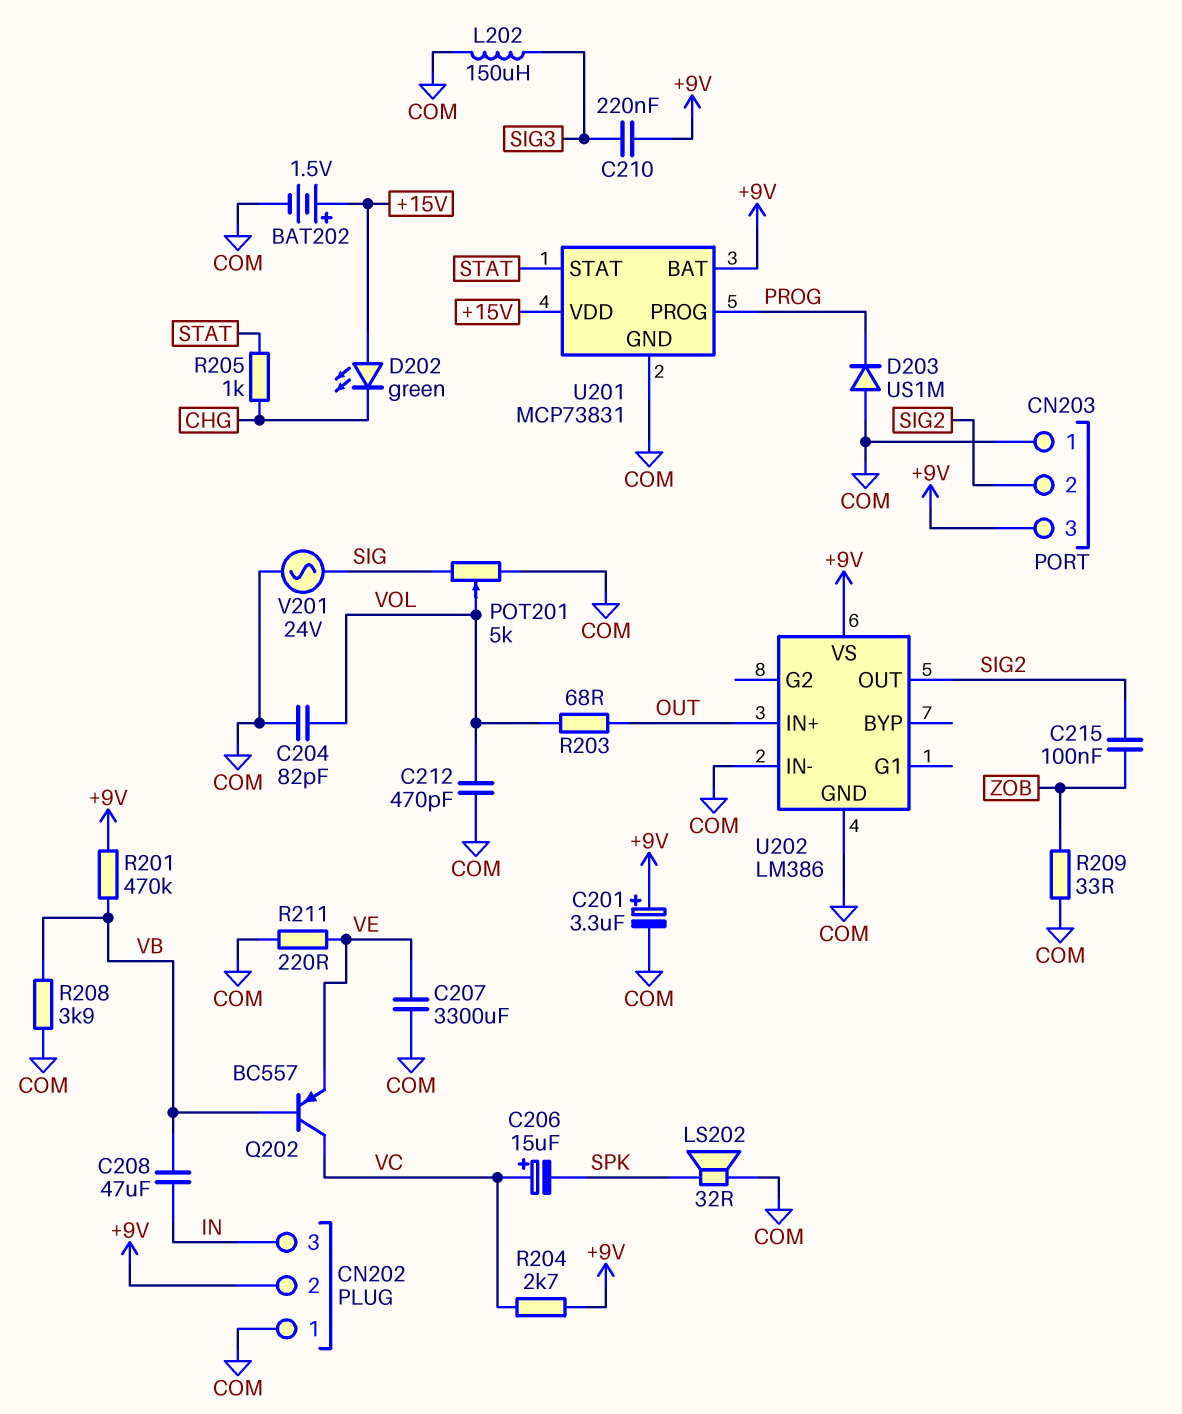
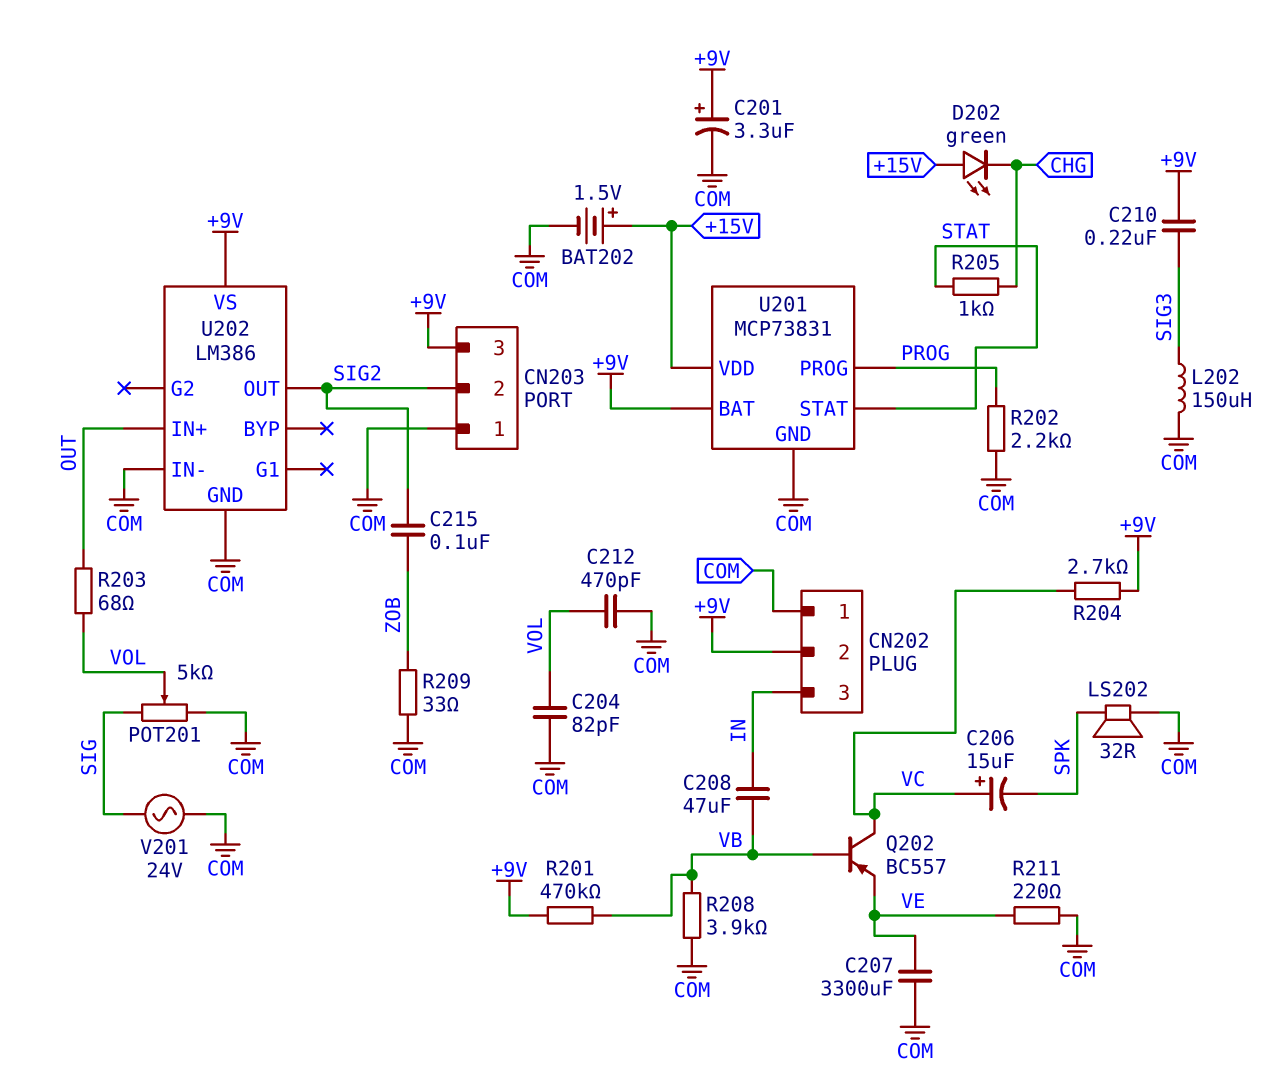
D203: diode US1M (A COM, K PROG) -> none
R202: none -> 2.2k (COM, PROG)

